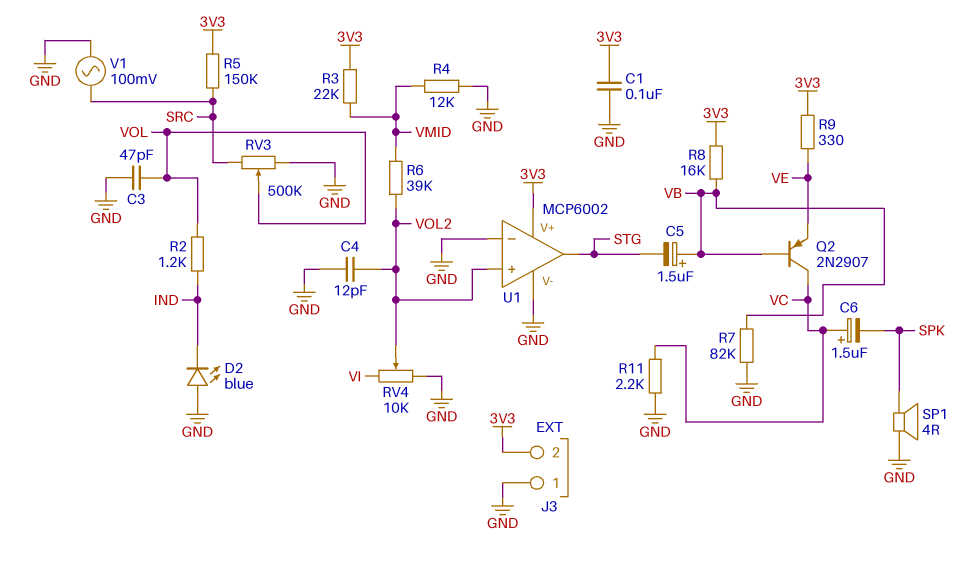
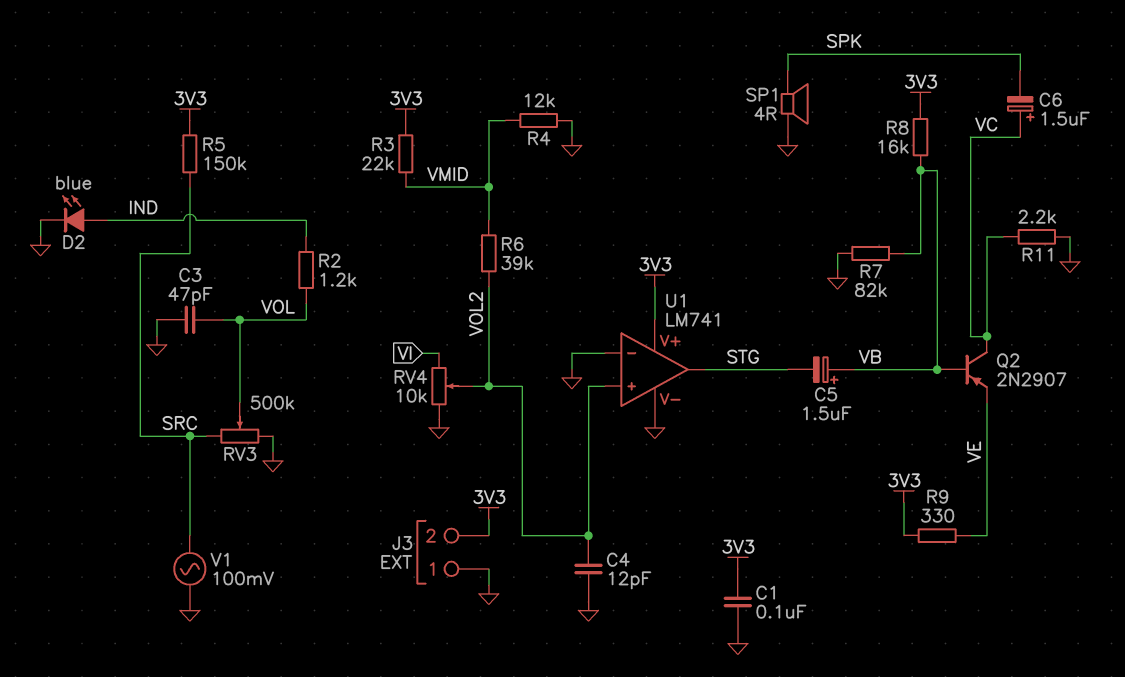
D2: LED blue (A GND, K IND) -> LED blue (A IND, K GND)
U1: MCP6002 -> LM741

